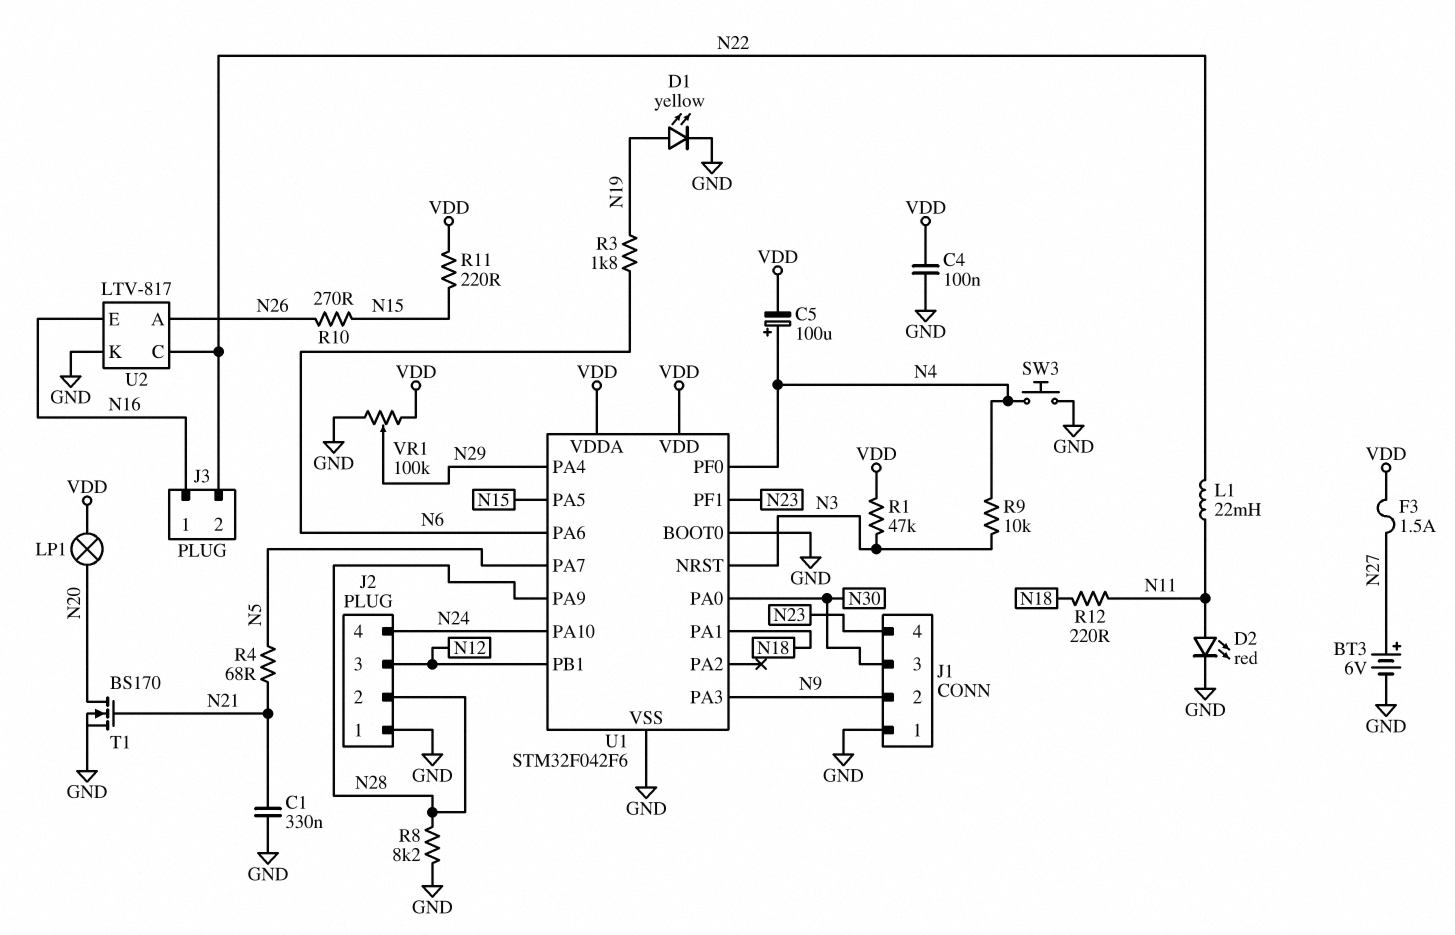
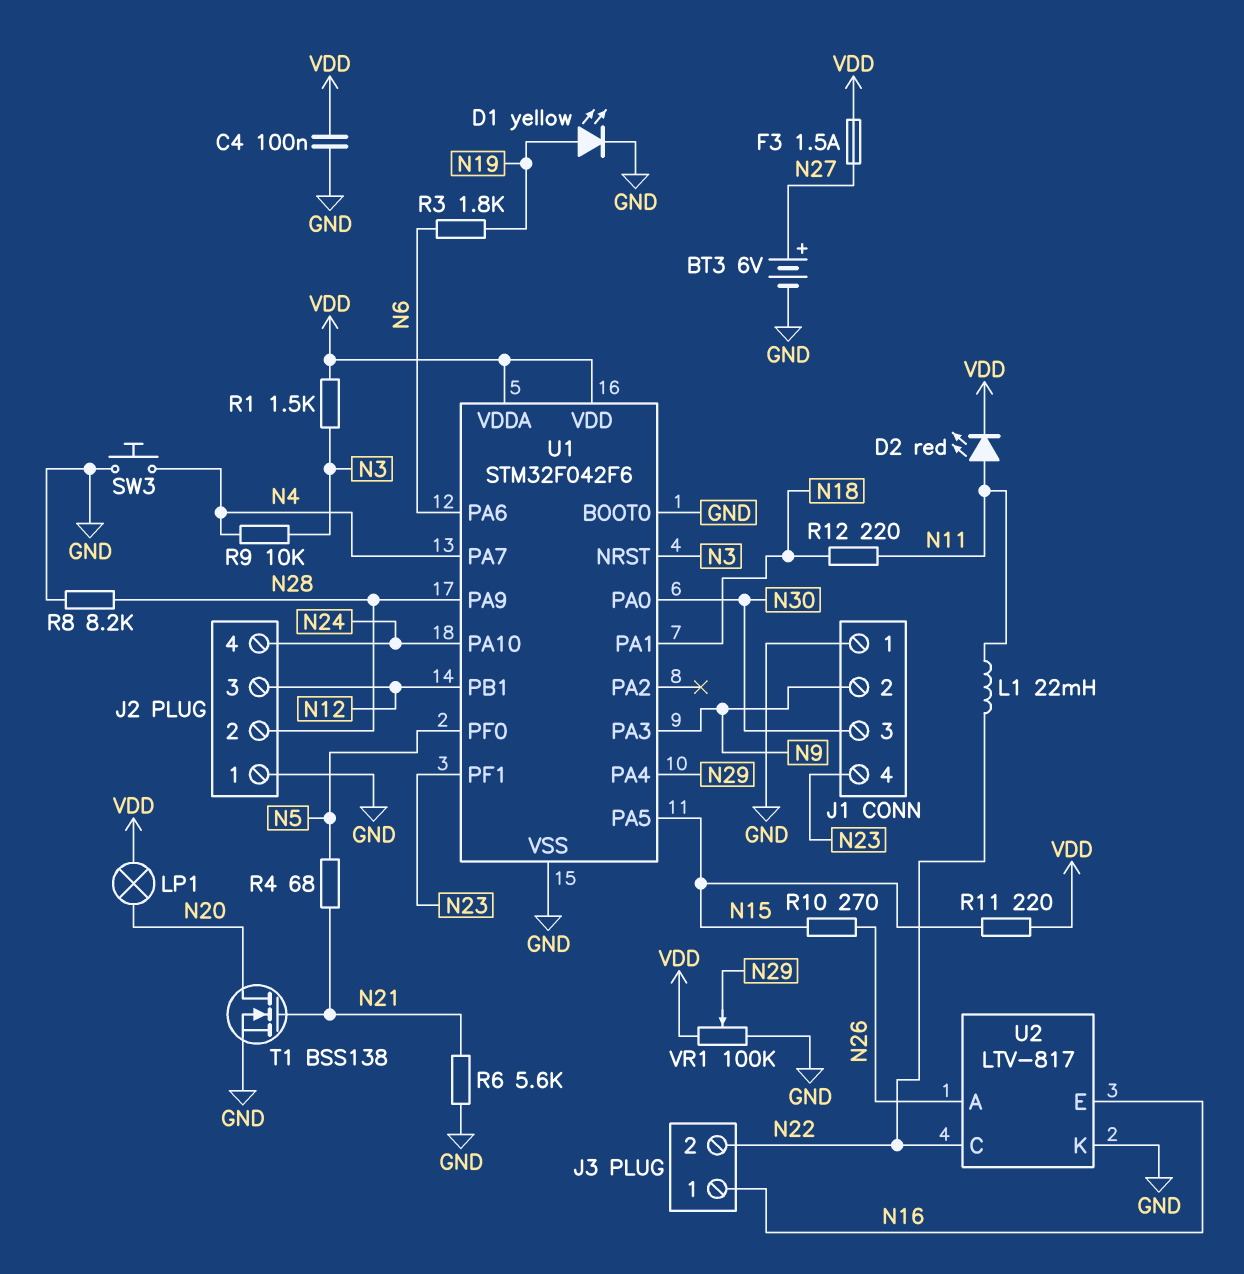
C1: 330nF (GND, N21) -> none
C5: 100uF (plus N4, minus VDD) -> none
D2: LED red (A N11, K GND) -> LED red (A N11, K VDD)
R1: 47k (N3, VDD) -> 1.5k (N3, VDD)
R6: none -> 5.6k (GND, N21)
T1: NMOS BS170 (G N21, D N20, S GND) -> NMOS BSS138 (G N21, D N20, S GND)
U1 pin PA7: N5 -> N4
U1 pin PF0: N4 -> N5

